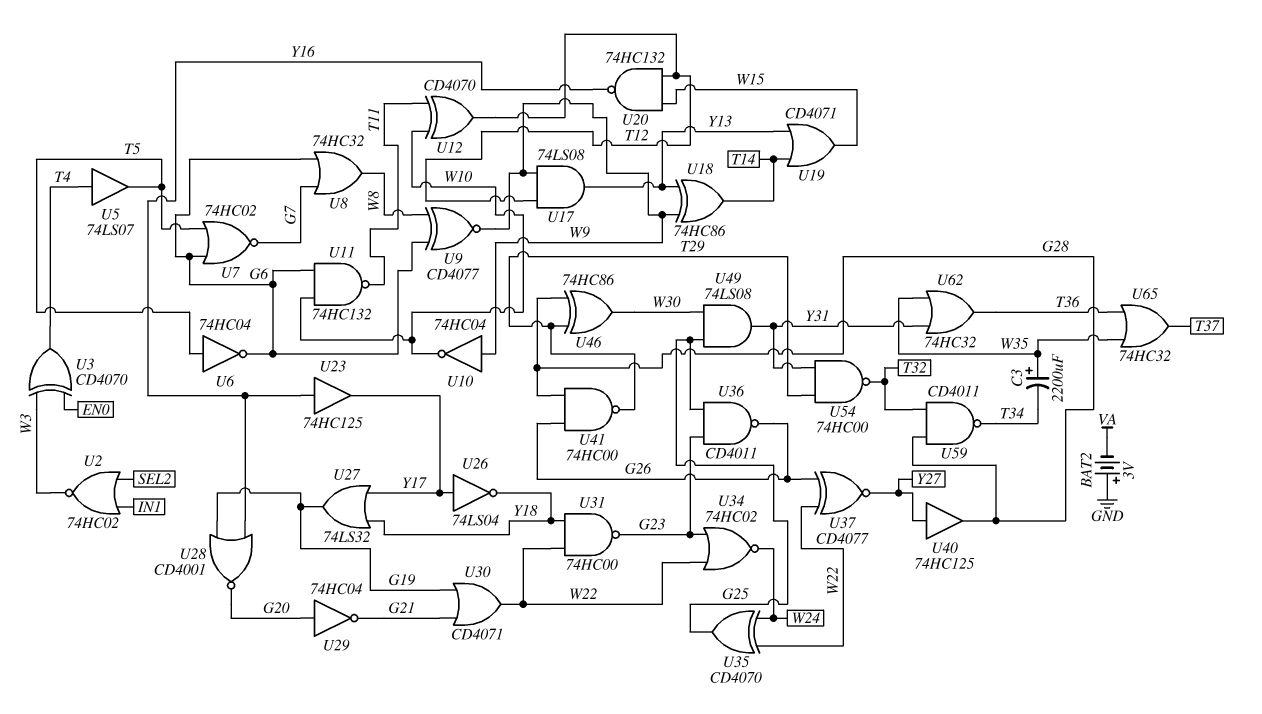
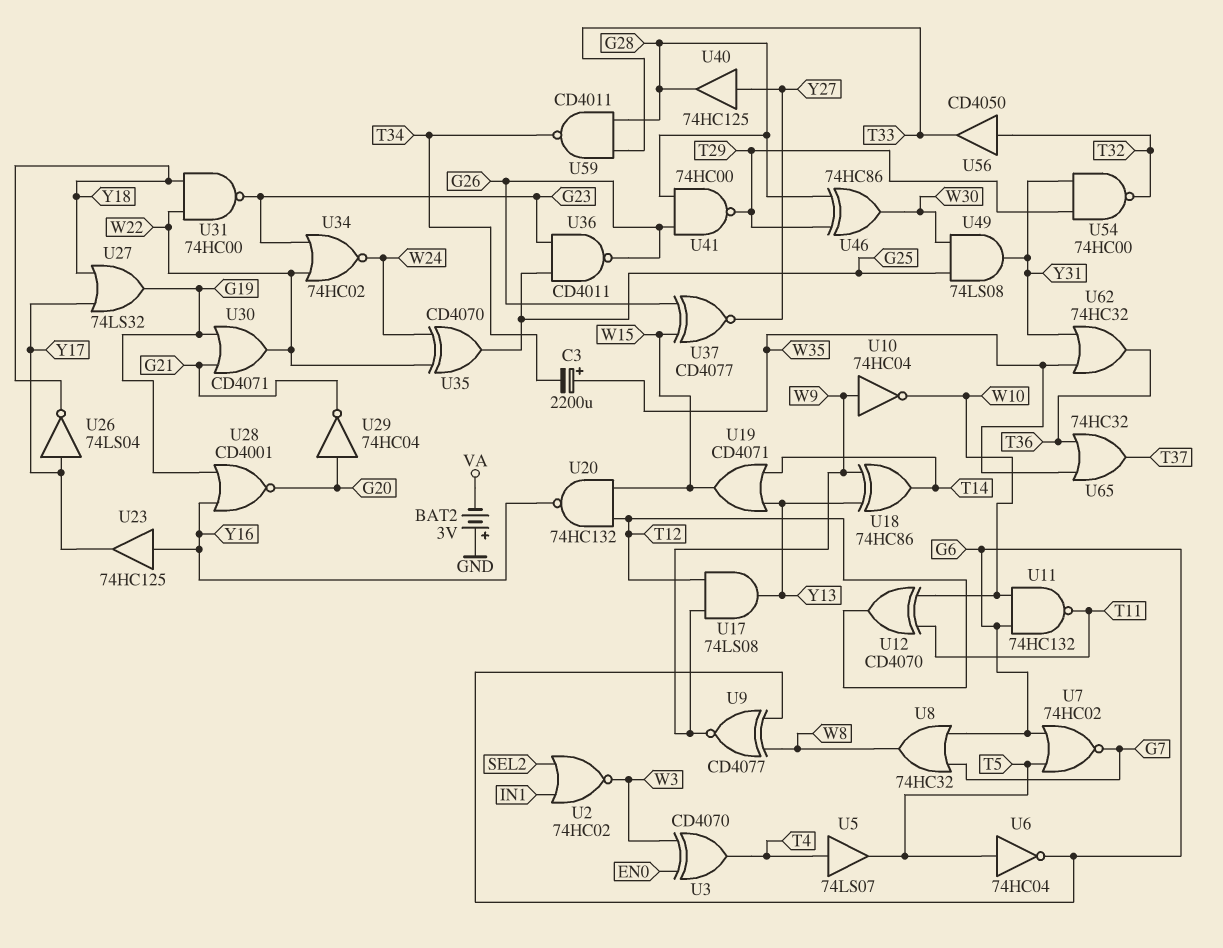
U37: XNOR CD4077 (in G26, in W22, out Y27) -> XNOR CD4077 (in G26, in W15, out Y27)
U56: none -> buffer CD4050 (in T32, out T33)
U59: NAND CD4011 (in G28, in T32, out T34) -> NAND CD4011 (in G28, in T33, out T34)

